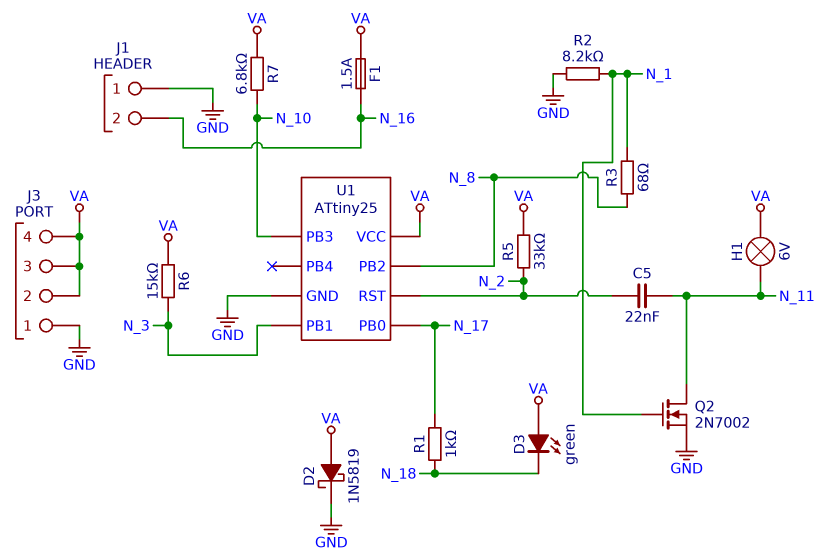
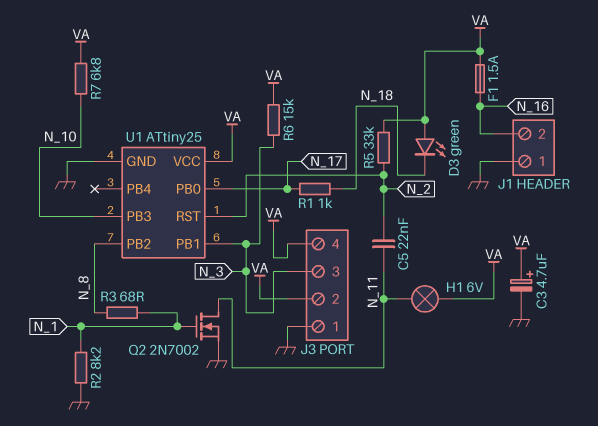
C3: none -> 4.7uF (plus VA, minus GND)
D2: schottky 1N5819 (A VA, K GND) -> none
J3 pin 3: VA -> N_3

